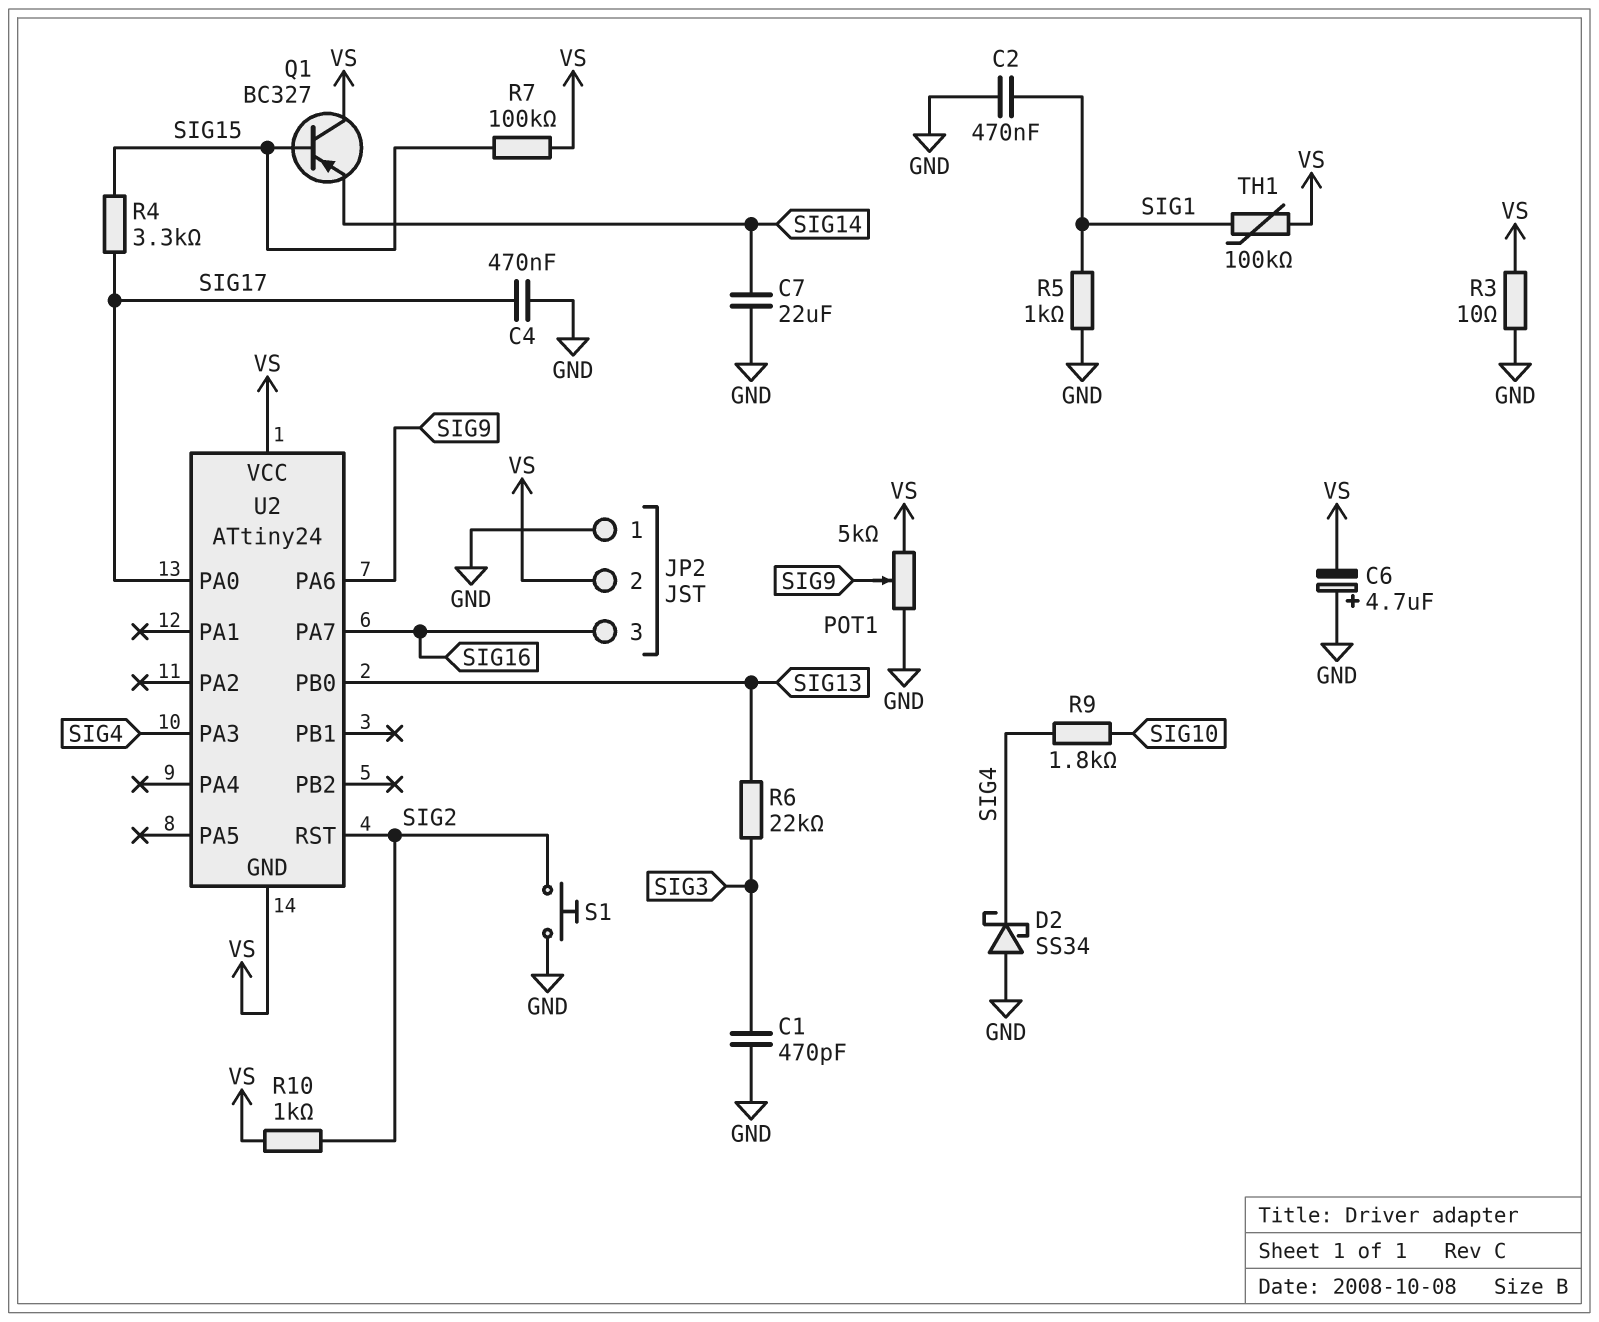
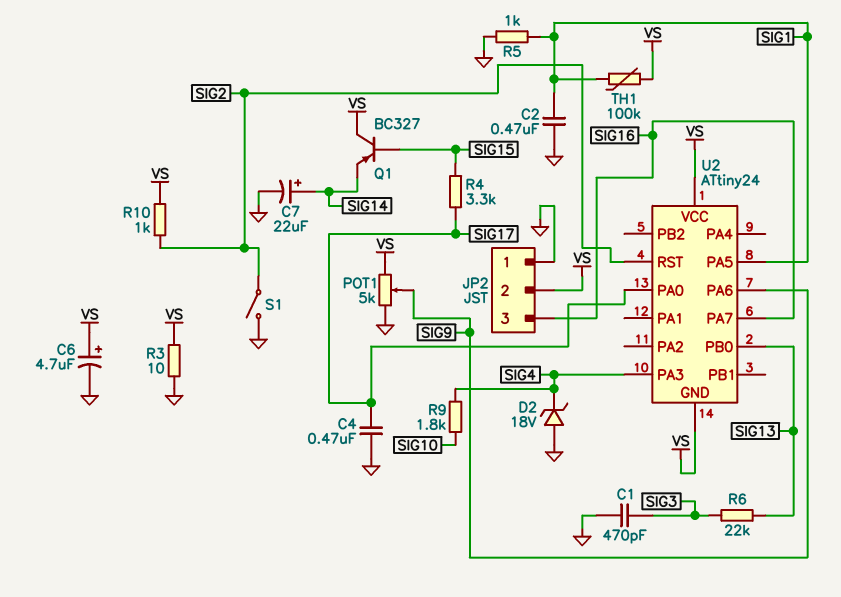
C6: 4.7uF (plus GND, minus VS) -> 4.7uF (plus VS, minus GND)
C7: 22uF (GND, SIG14) -> 22uF (plus SIG14, minus GND)
D2: schottky SS34 (A GND, K SIG4) -> zener 18V (A GND, K SIG4)
R7: 100k (SIG15, VS) -> none
S1: button (GND, SIG2) -> switch (GND, SIG2)
U2 pin PA5: none -> SIG1

